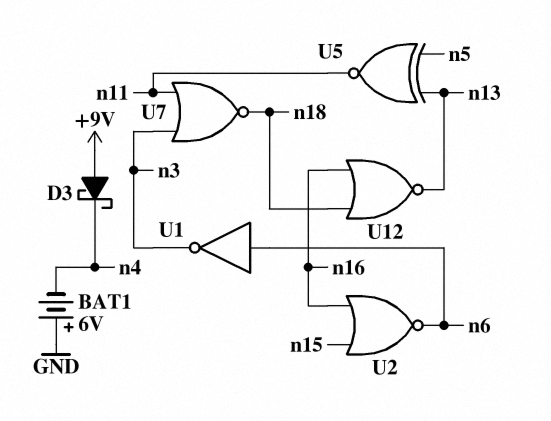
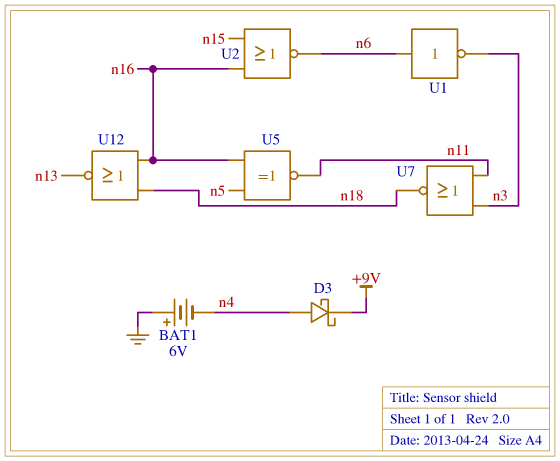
D3: schottky (A +9V, K n4) -> schottky (A n4, K +9V)
U5: XNOR (in n5, in n13, out n11) -> XNOR (in n5, in n16, out n11)

